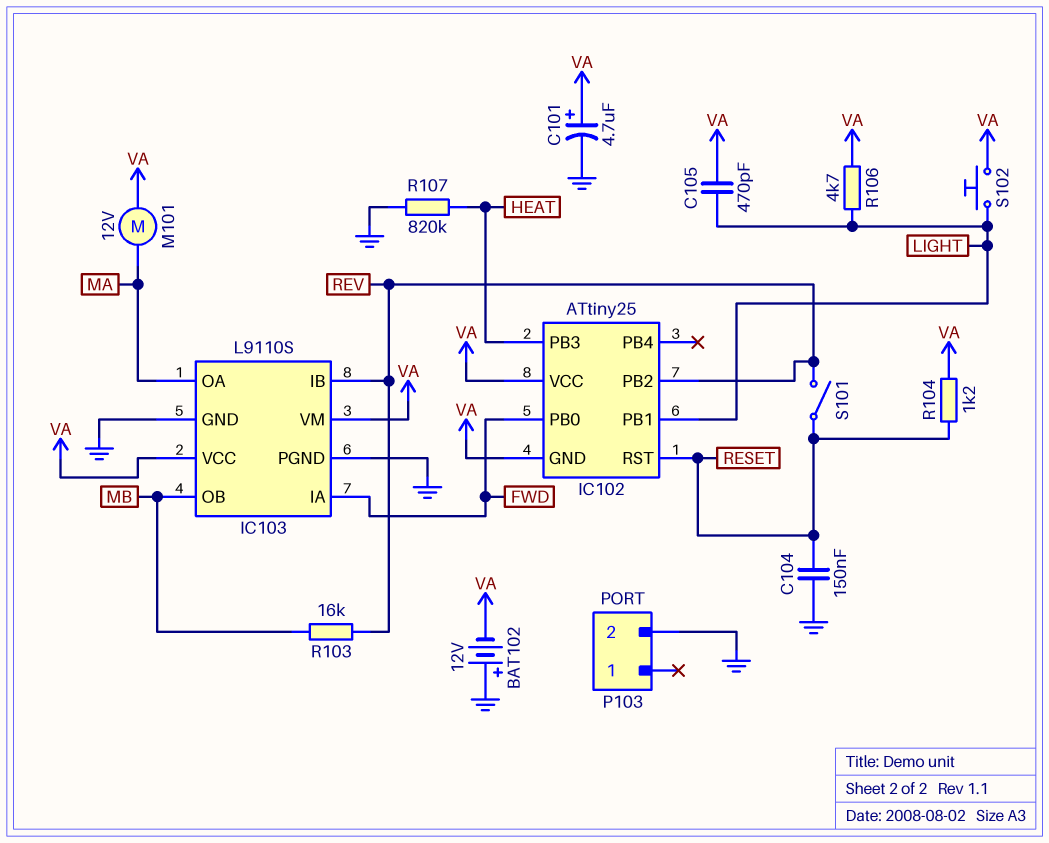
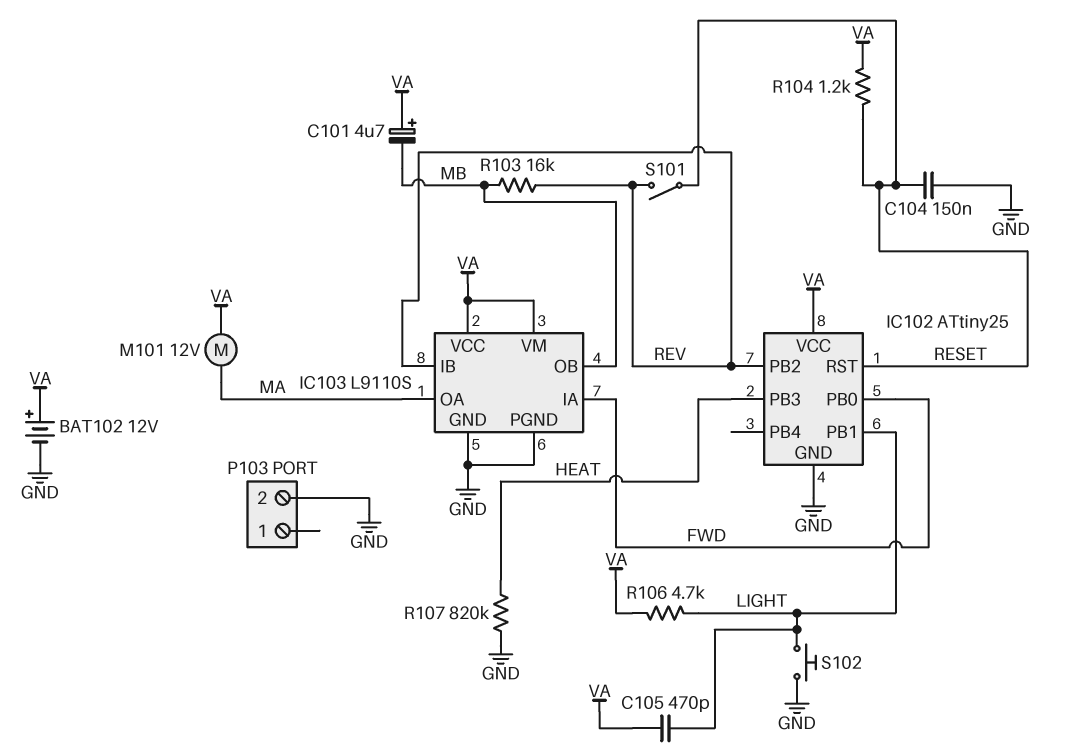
BAT102: 12V (plus GND, minus VA) -> 12V (plus VA, minus GND)
C101: 4.7uF (plus VA, minus GND) -> 4.7uF (plus VA, minus MB)
IC102 pin GND: VA -> GND
S102: button (LIGHT, VA) -> button (GND, LIGHT)

